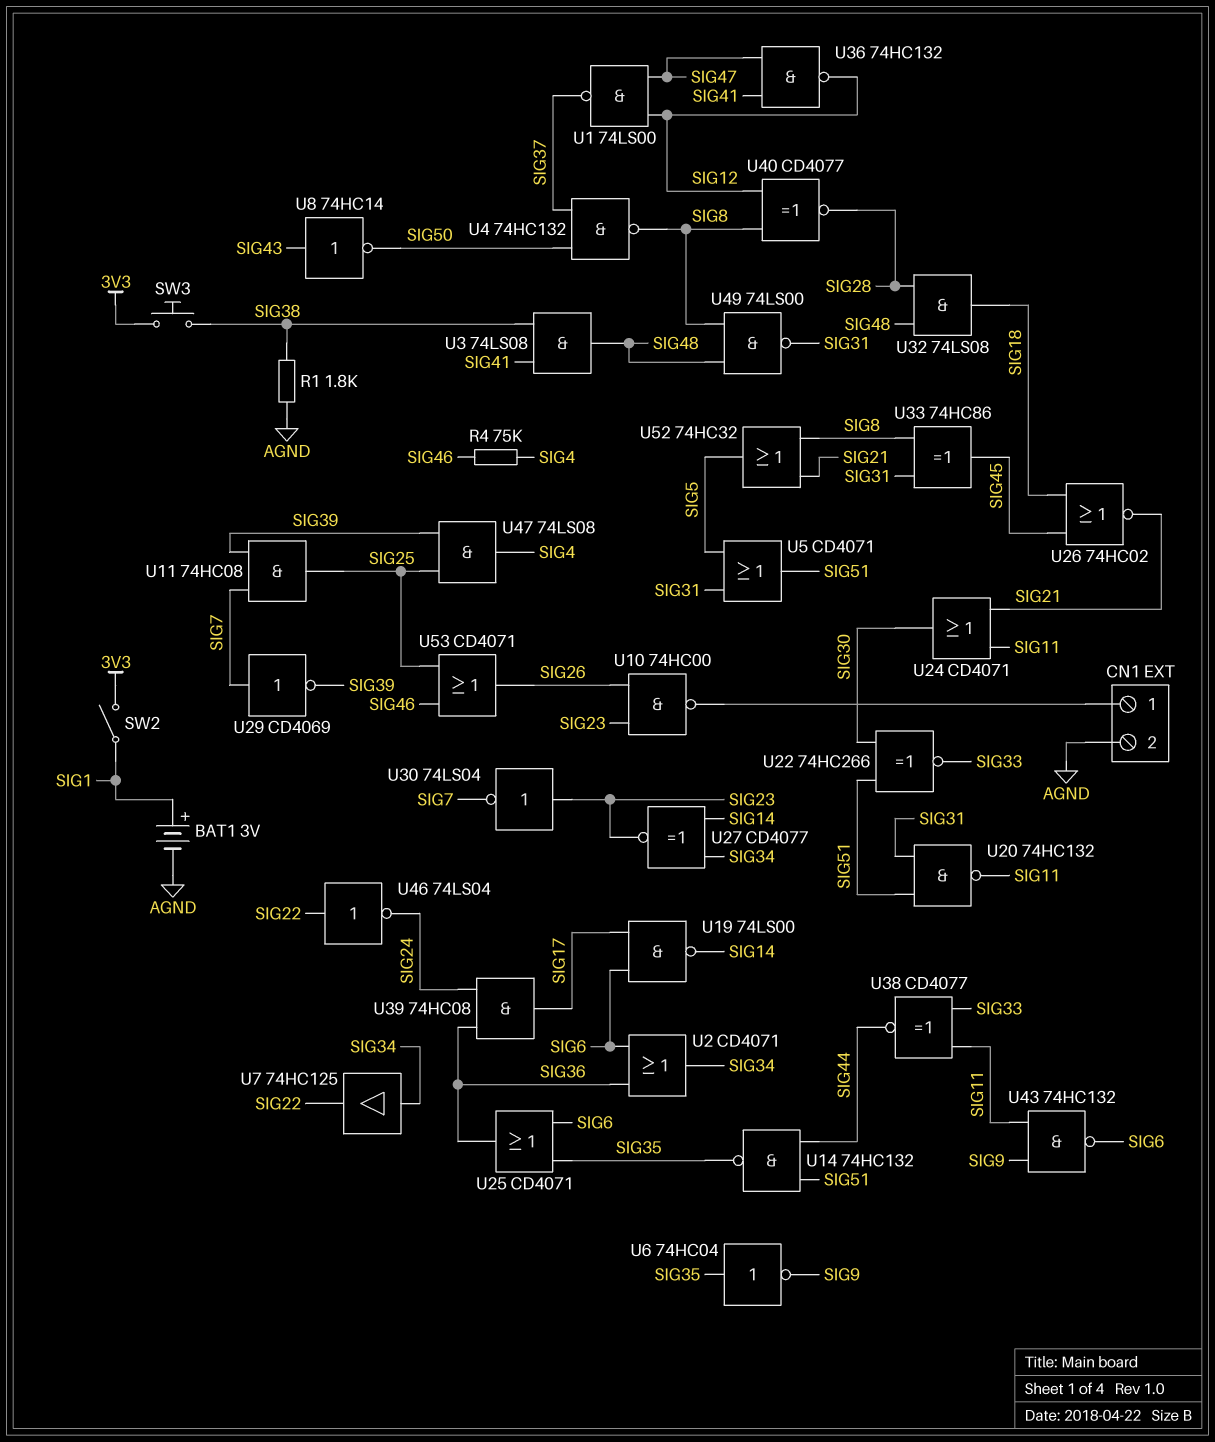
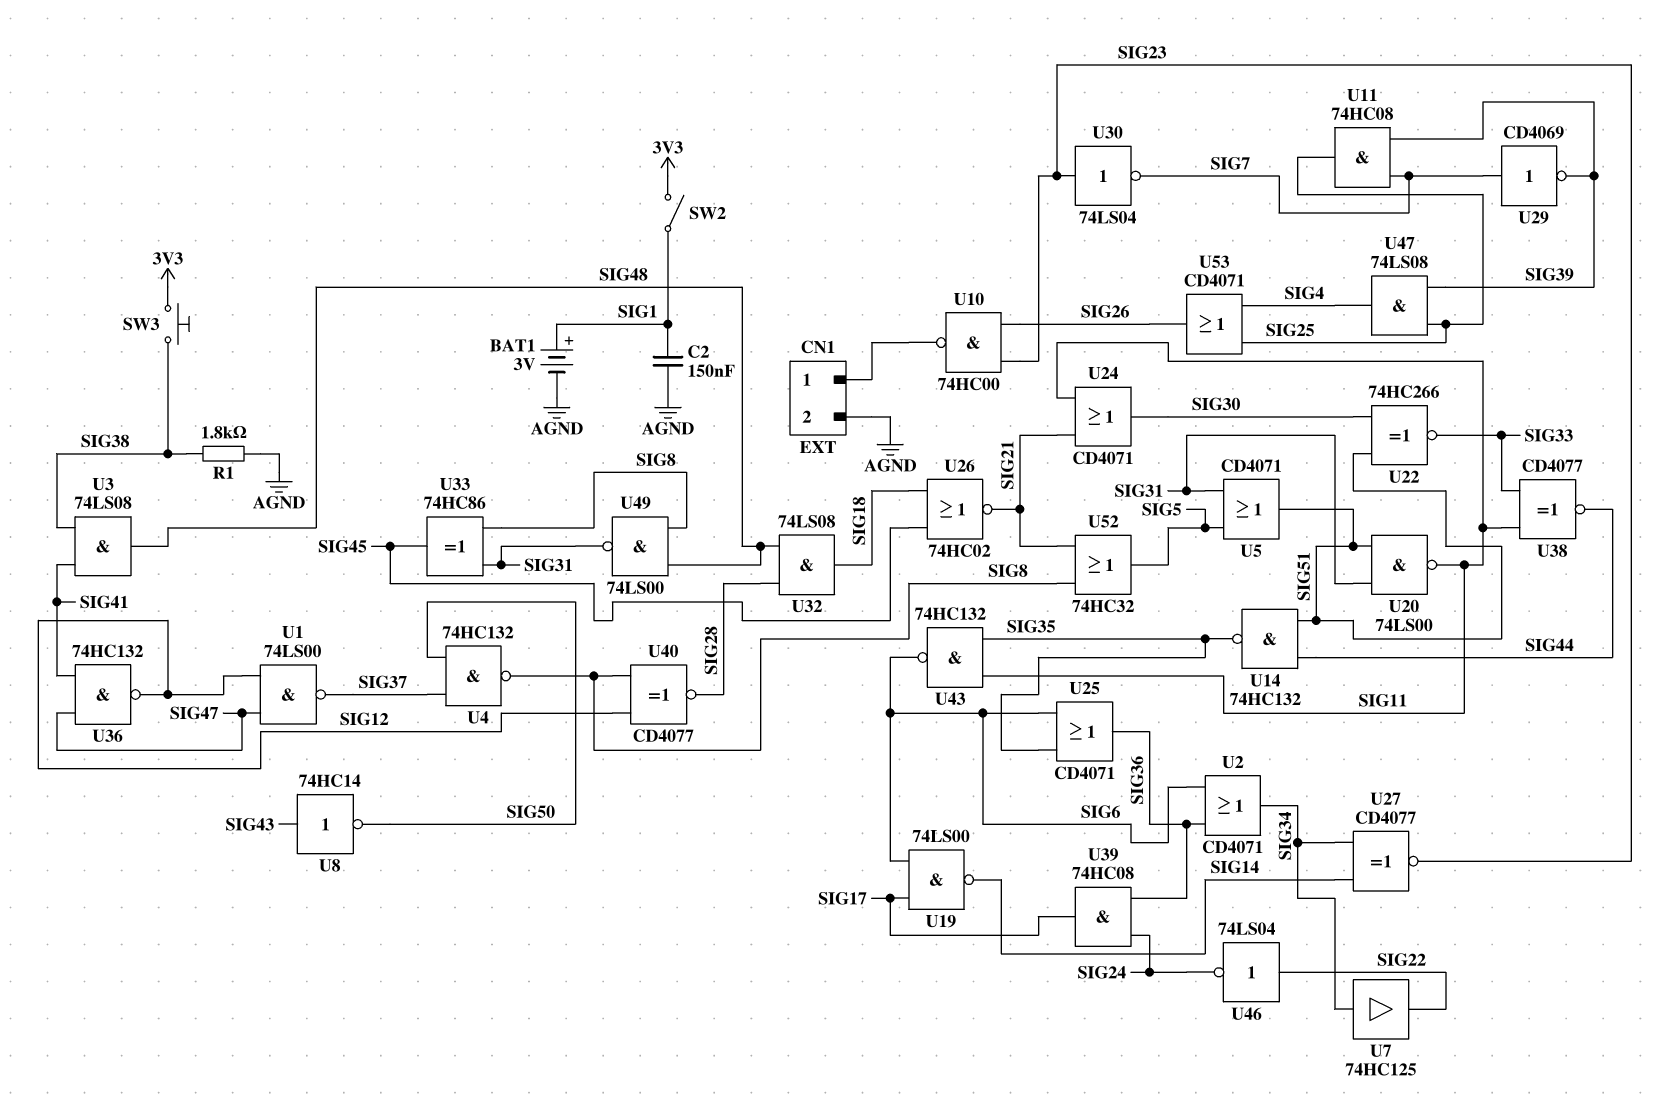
C2: none -> 150nF (AGND, SIG1)
R4: 75k (SIG4, SIG46) -> none
U6: NOT 74HC04 (in SIG35, out SIG9) -> none
U20: NAND 74HC132 (in SIG31, in SIG51, out SIG11) -> NAND 74LS00 (in SIG31, in SIG51, out SIG11)
U43: NAND 74HC132 (in SIG9, in SIG11, out SIG6) -> NAND 74HC132 (in SIG11, in SIG35, out SIG6)
U53: OR CD4071 (in SIG25, in SIG46, out SIG26) -> OR CD4071 (in SIG4, in SIG25, out SIG26)

